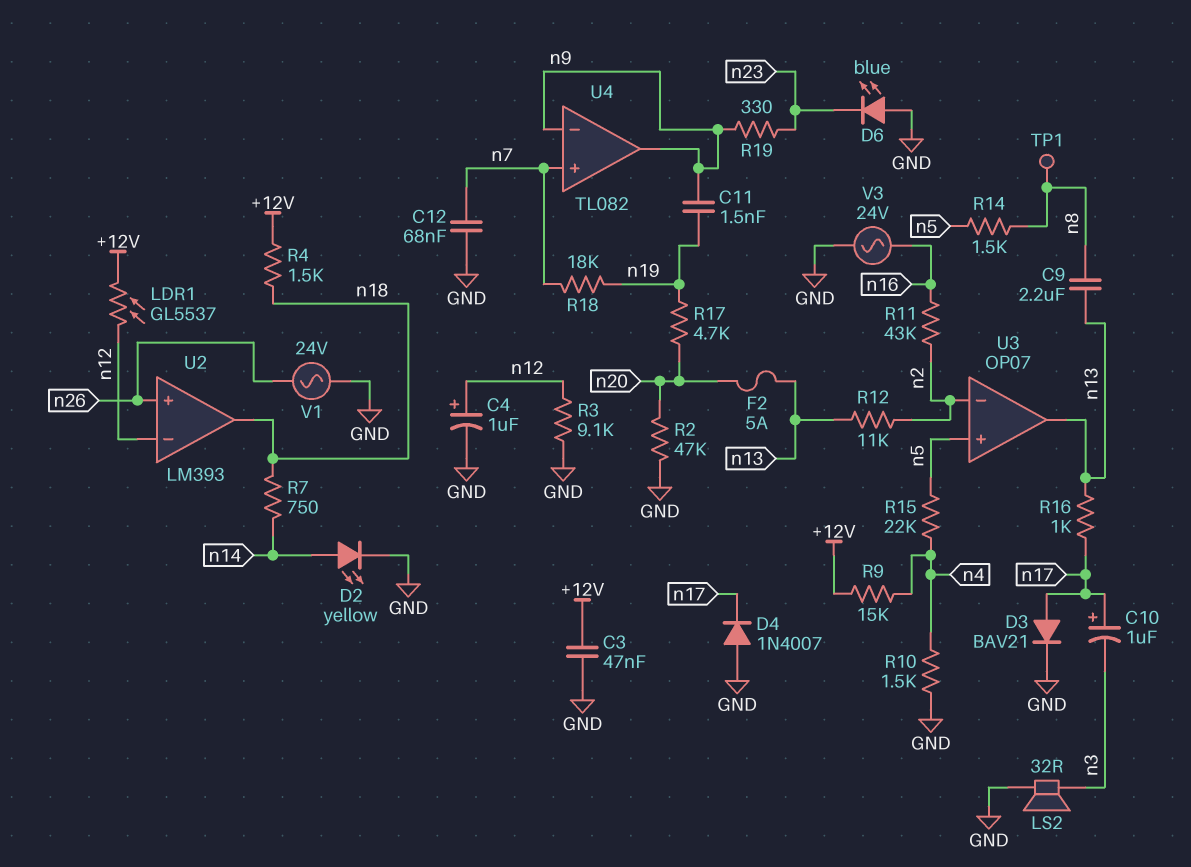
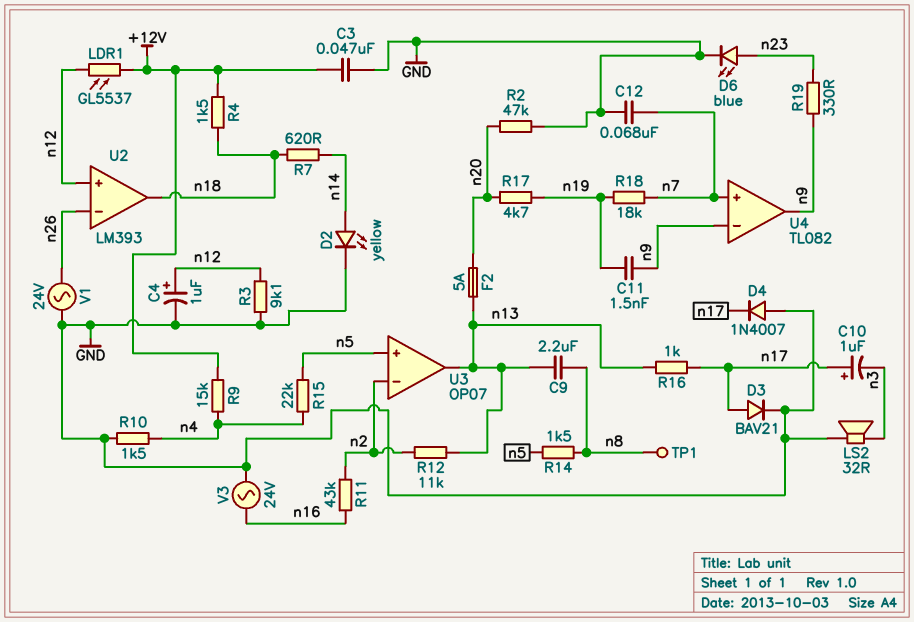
D6: LED blue (A GND, K n23) -> LED blue (A n23, K GND)
R7: 750 (n14, n18) -> 620 (n14, n18)
U2 pin in+: n26 -> n12
U2 pin in-: n12 -> n26

